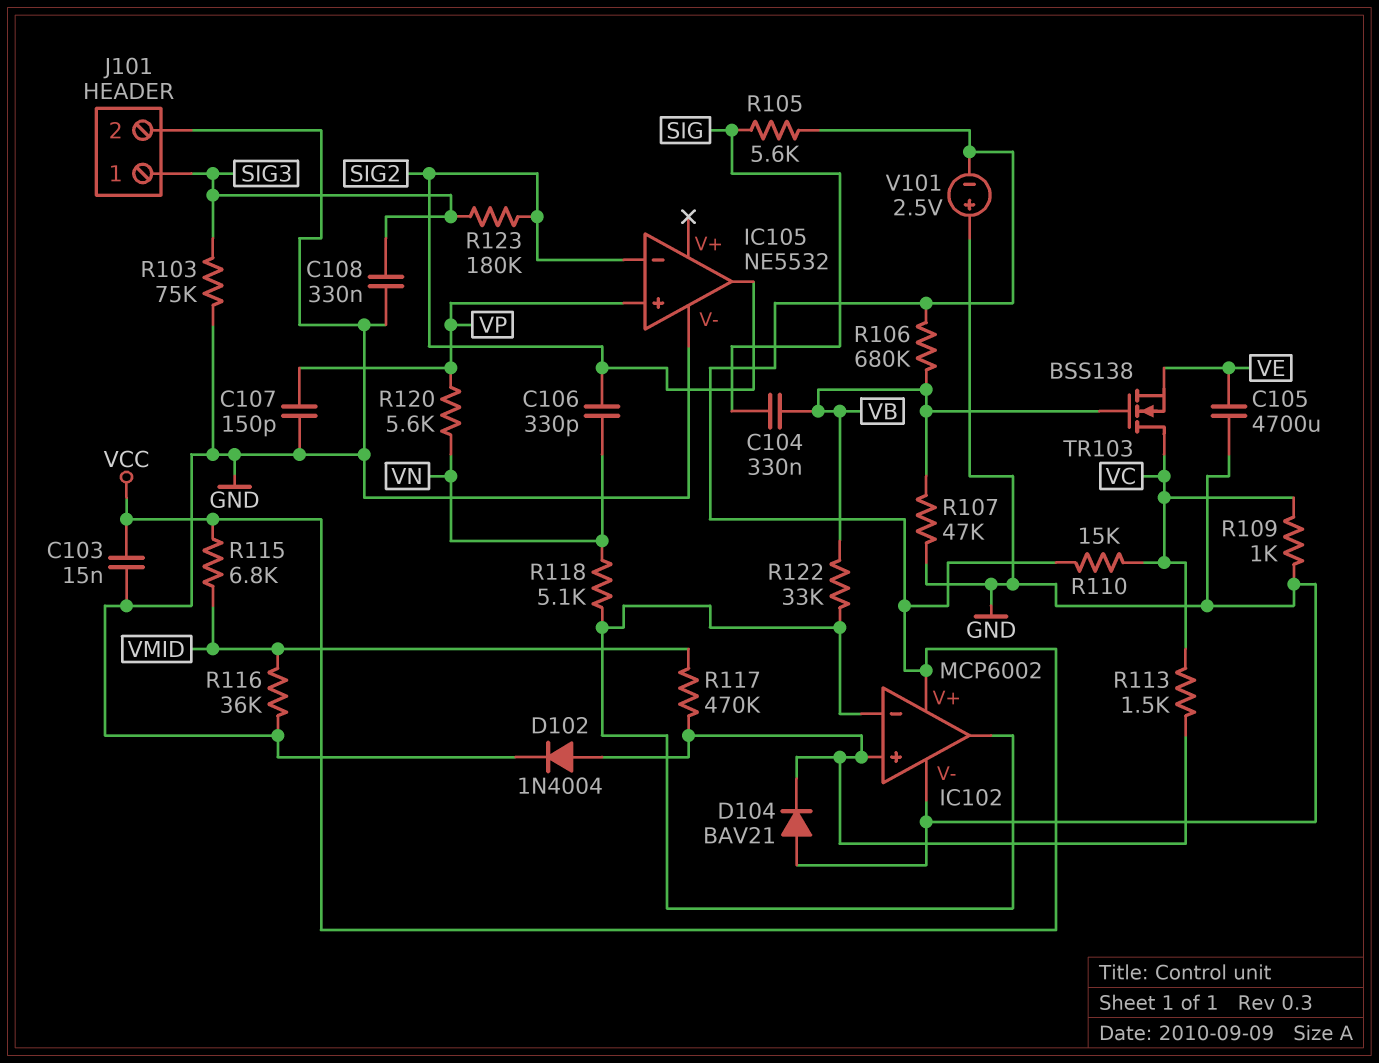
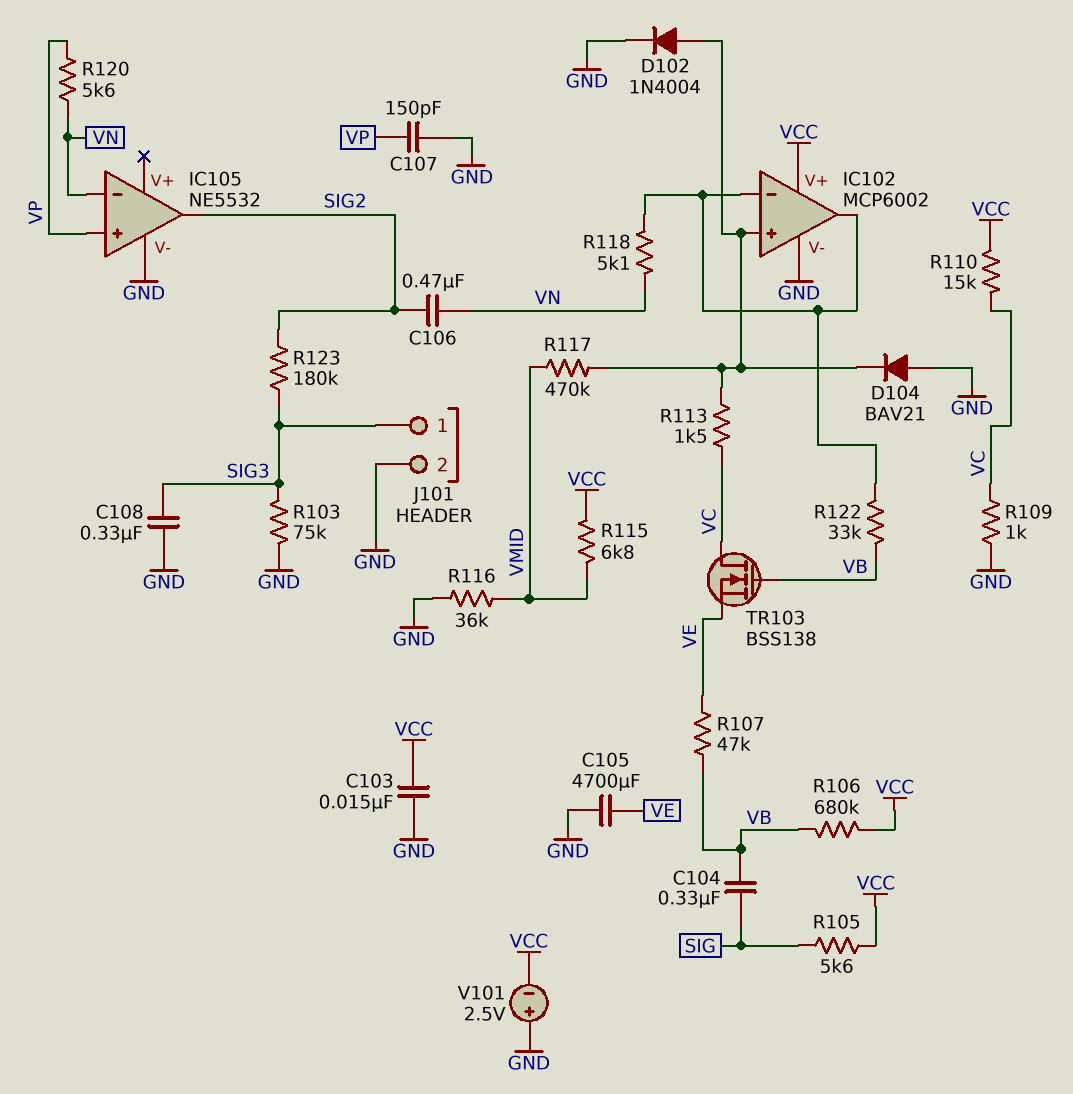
C106: 330pF (SIG2, VN) -> 470nF (SIG2, VN)
IC105 pin in-: SIG2 -> VN
R107: 47k (GND, VB) -> 47k (VB, VE)

